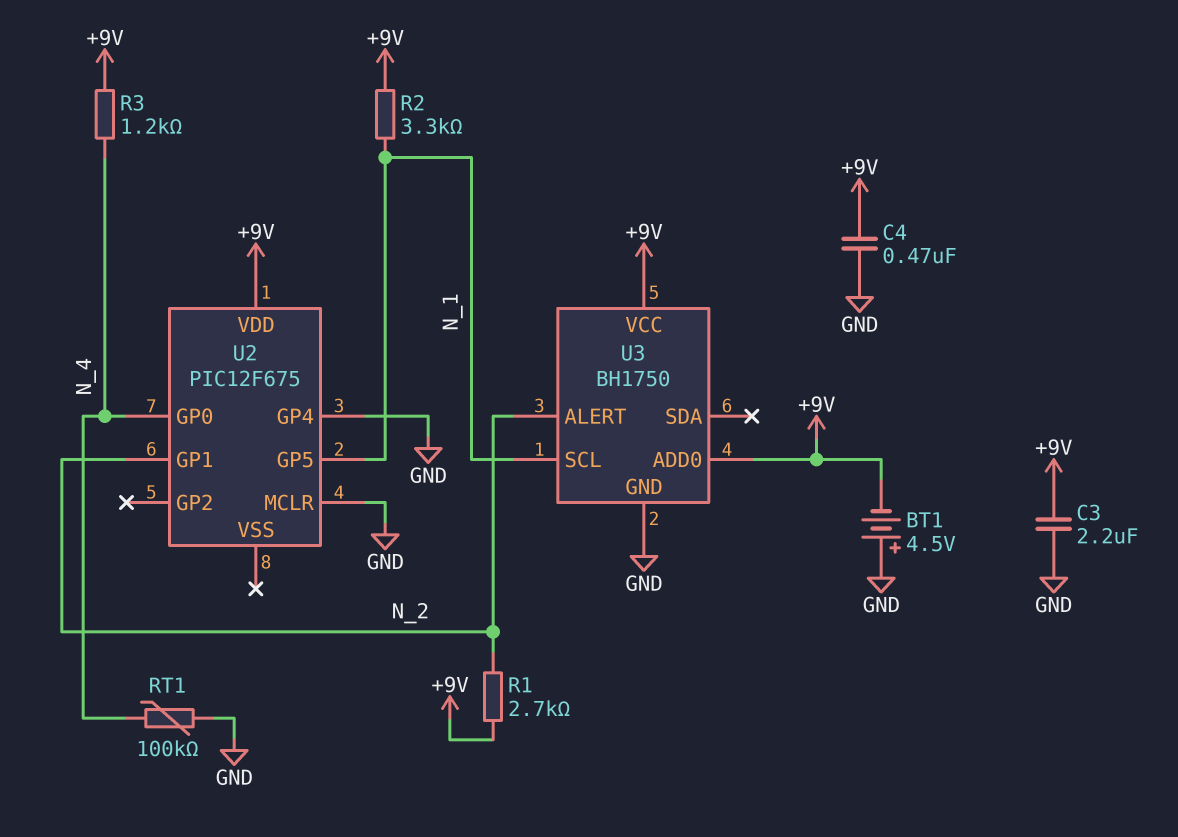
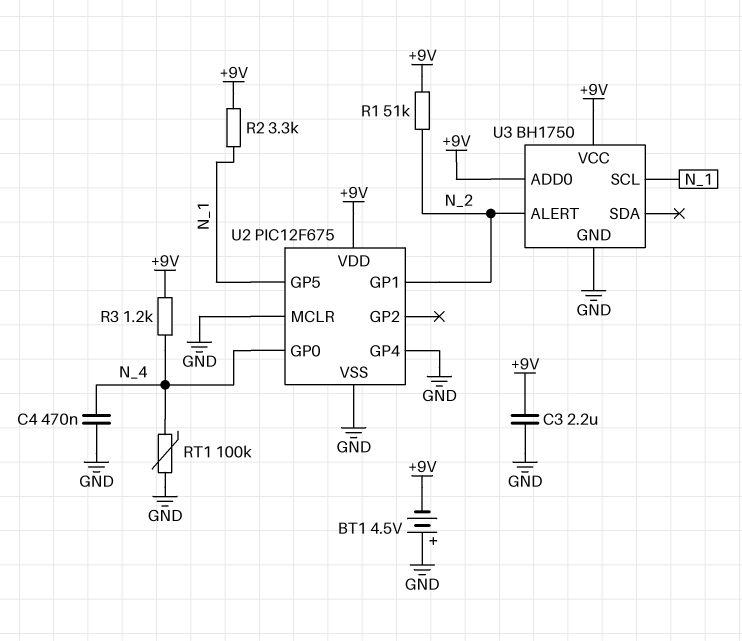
C4: 470nF (+9V, GND) -> 470nF (GND, N_4)
R1: 2.7k (+9V, N_2) -> 51k (+9V, N_2)
U2 pin VSS: none -> GND

